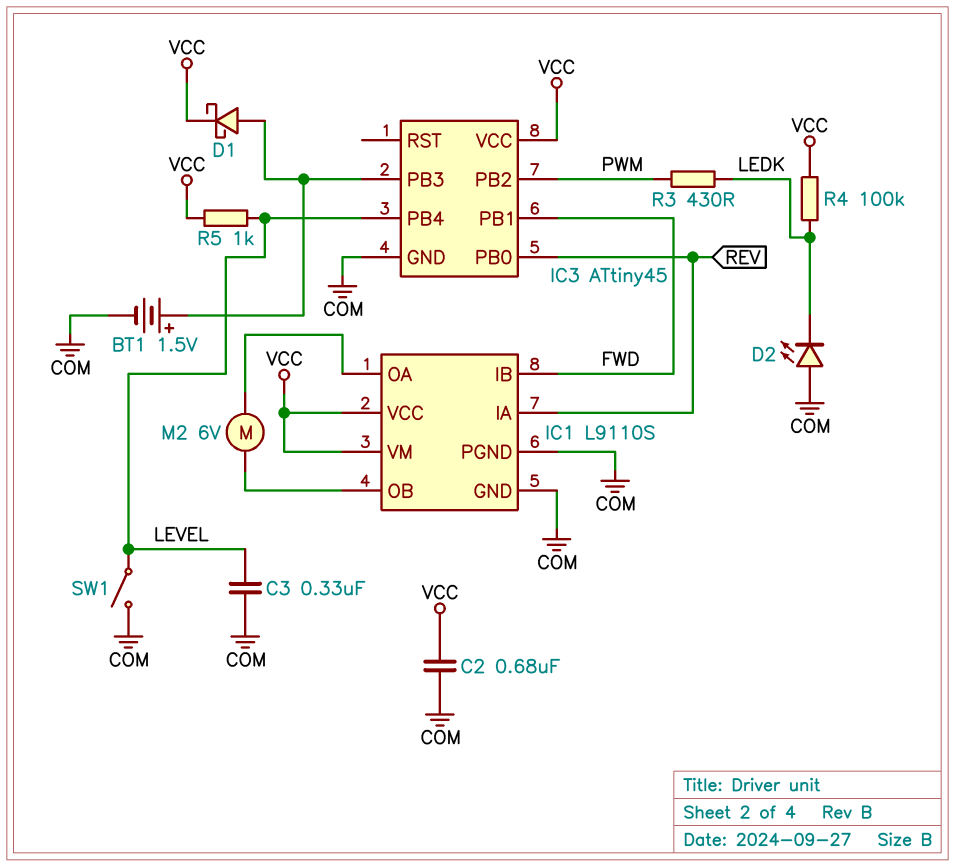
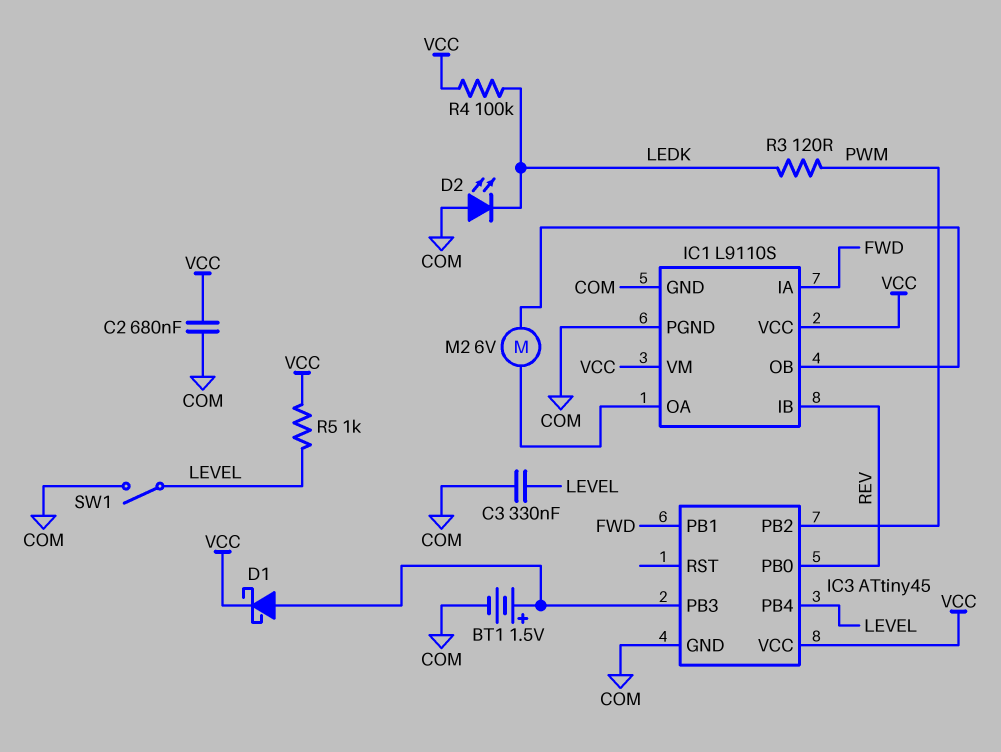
IC1 pin IA: REV -> FWD
IC1 pin IB: FWD -> REV
R3: 430 (LEDK, PWM) -> 120 (LEDK, PWM)

